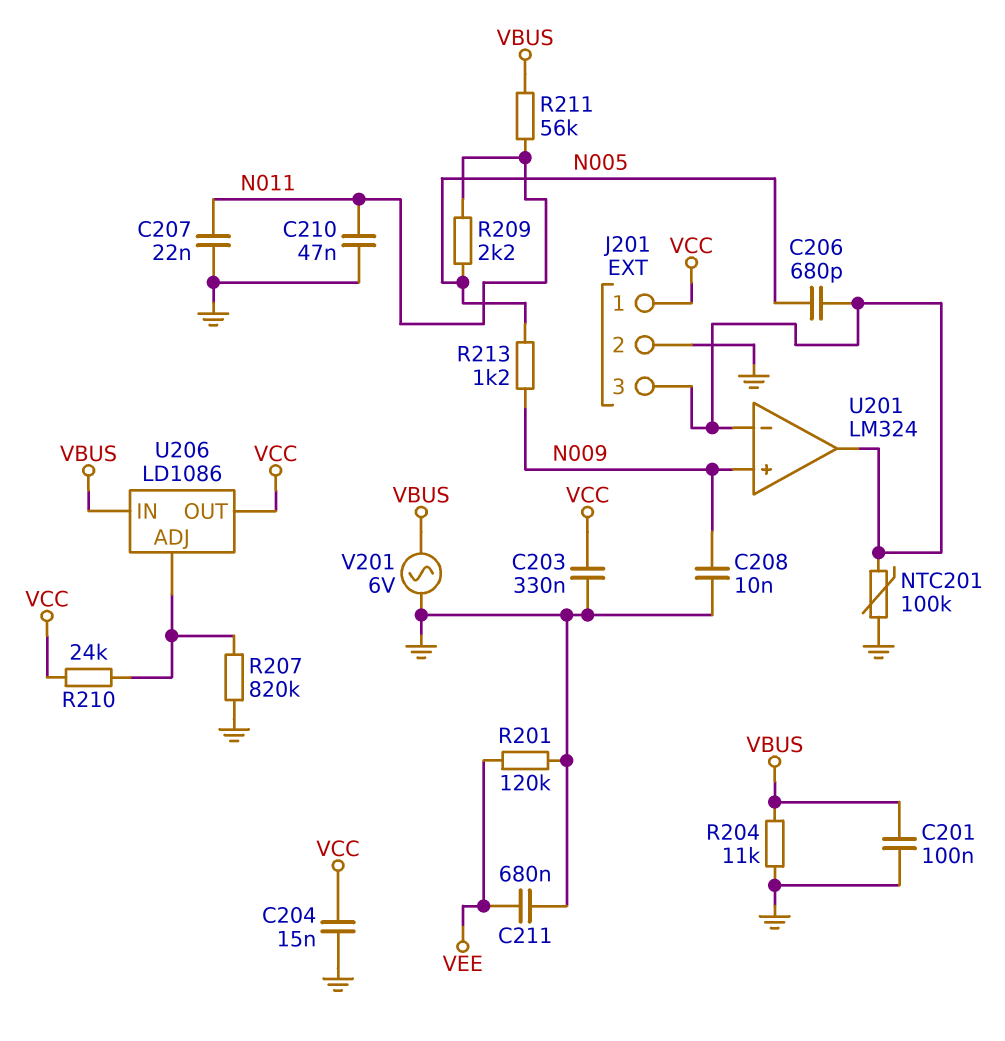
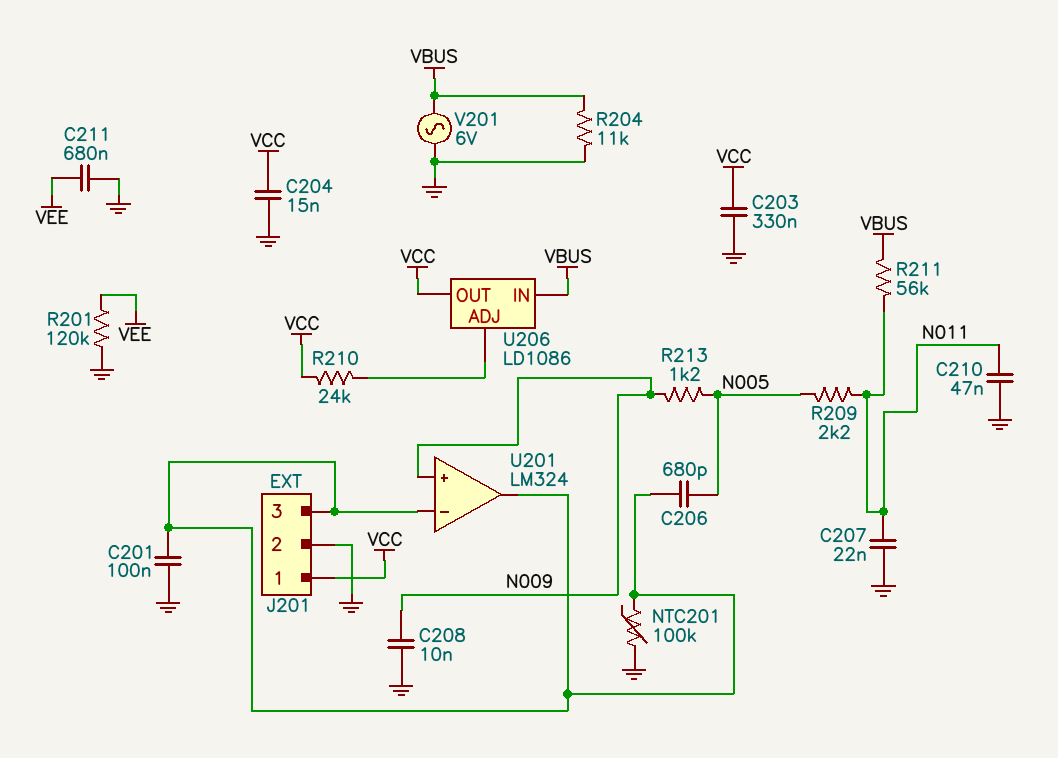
C201: 100nF (GND, VBUS) -> 100nF (GND, J201/3)
R207: 820k (GND, U206/ADJ) -> none

